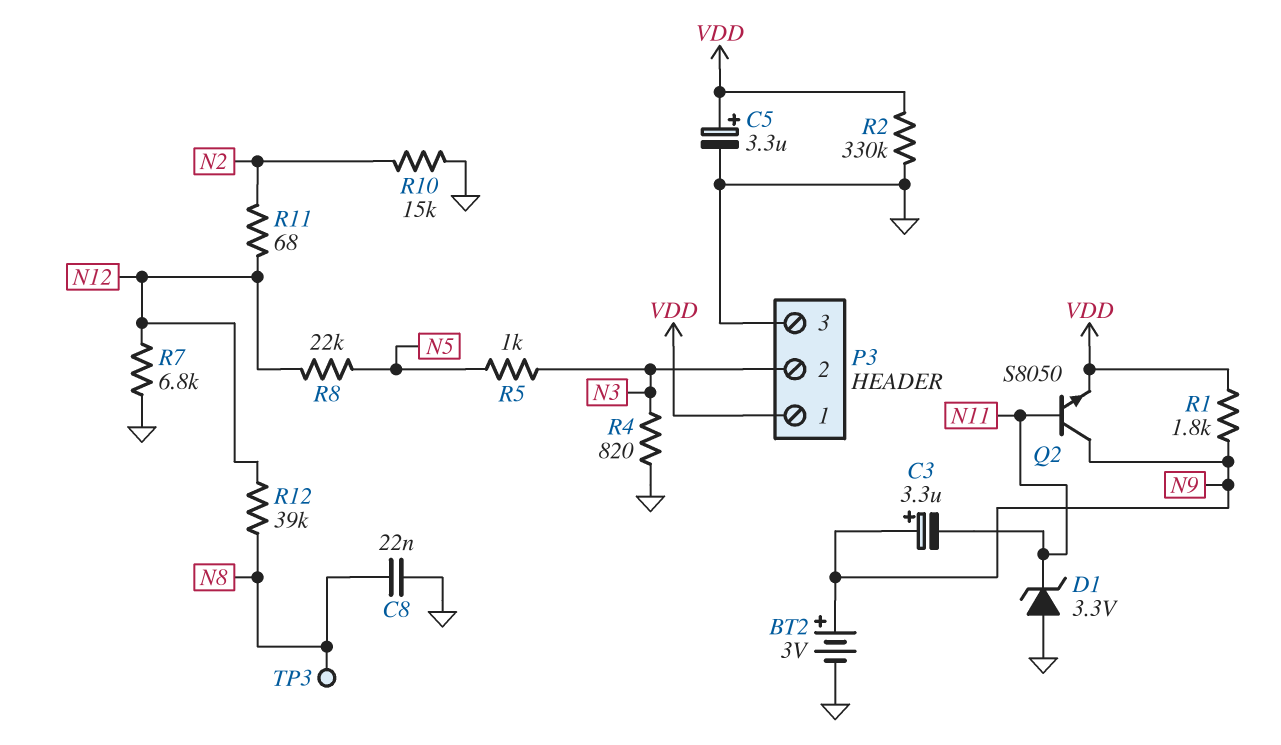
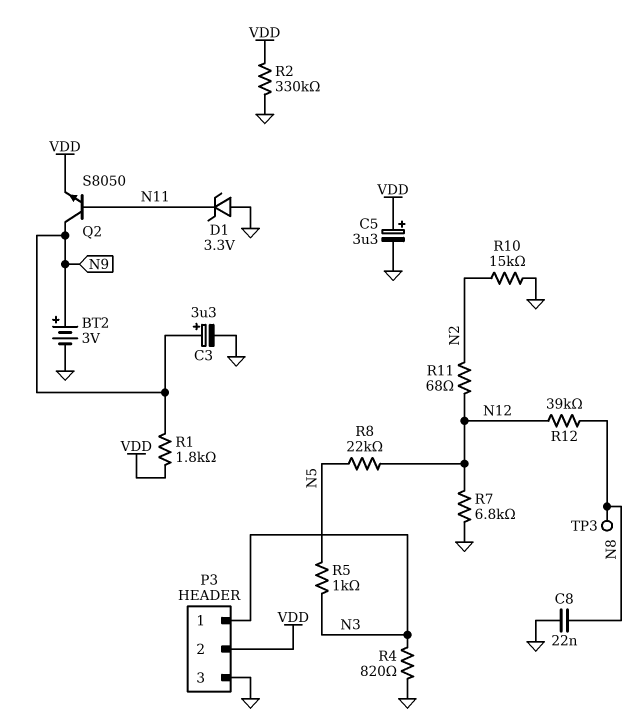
C3: 3.3uF (plus N9, minus N11) -> 3.3uF (plus N9, minus GND)
P3 pin 1: VDD -> N3
P3 pin 2: N3 -> VDD

